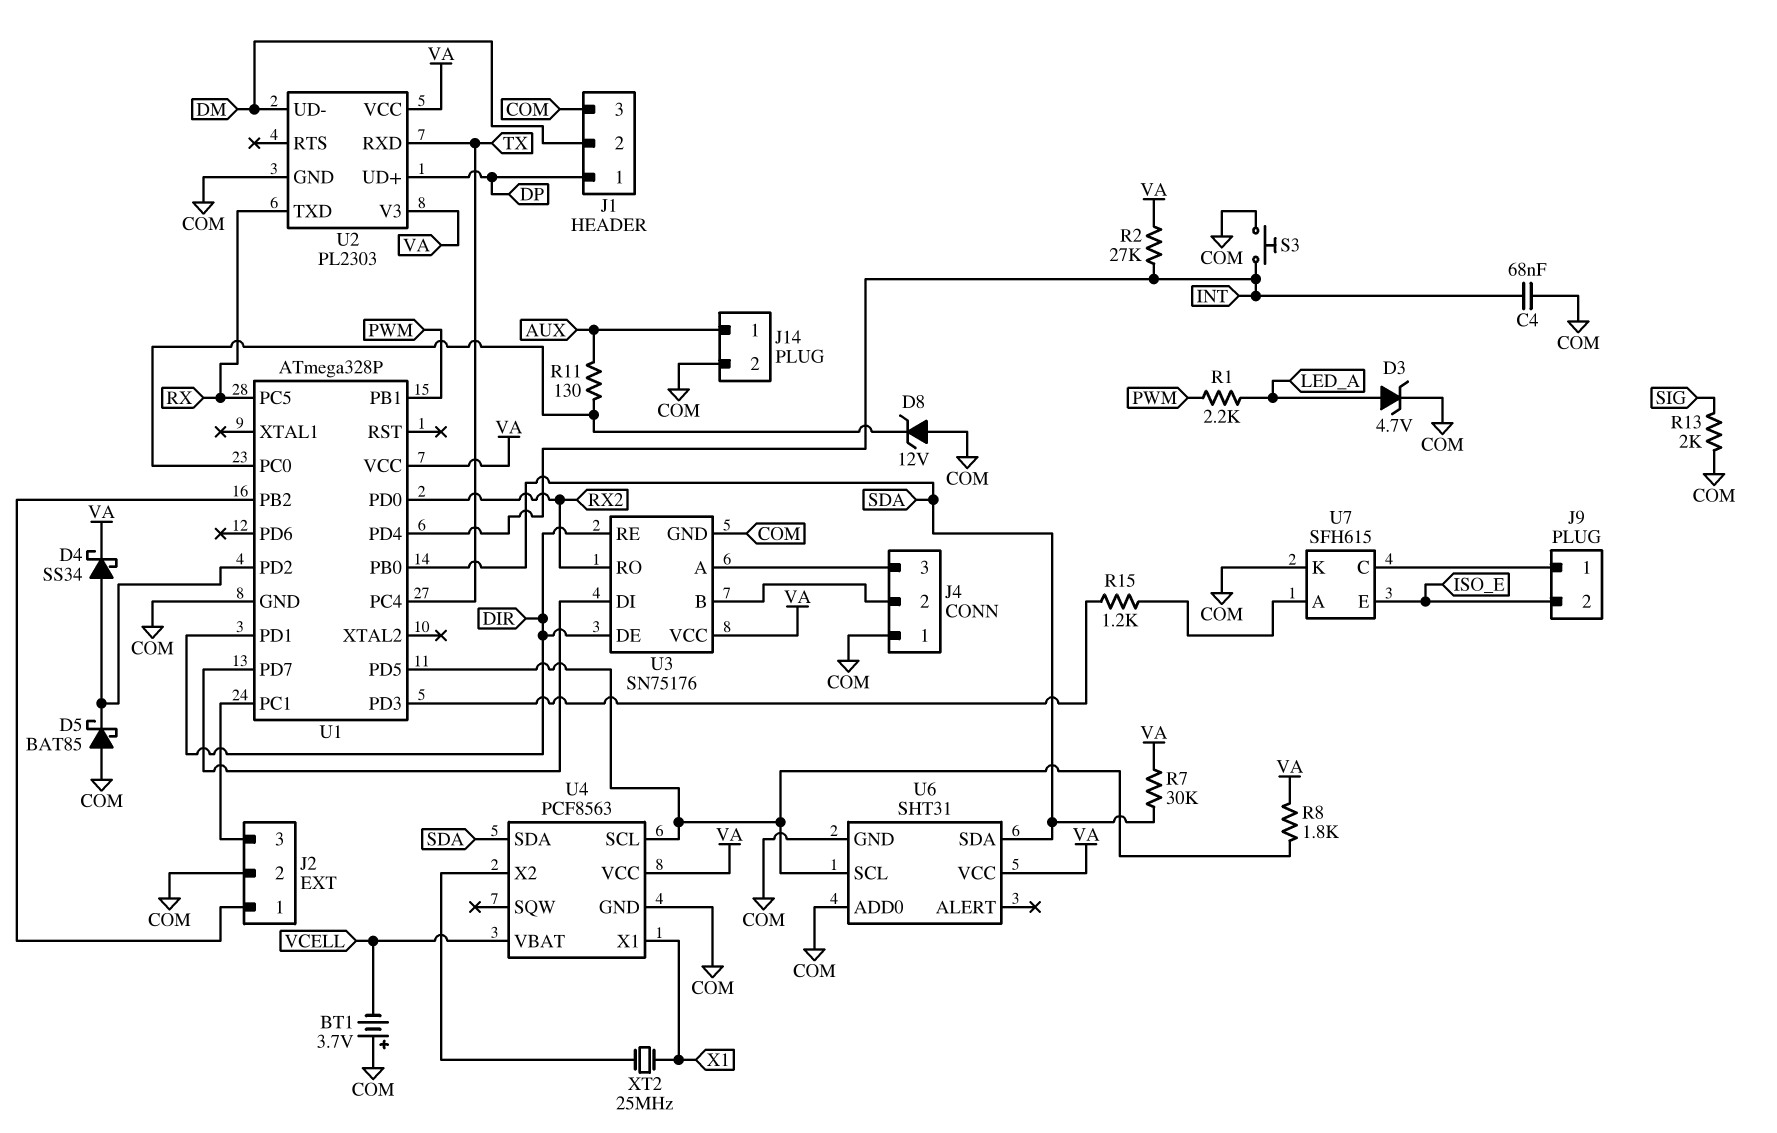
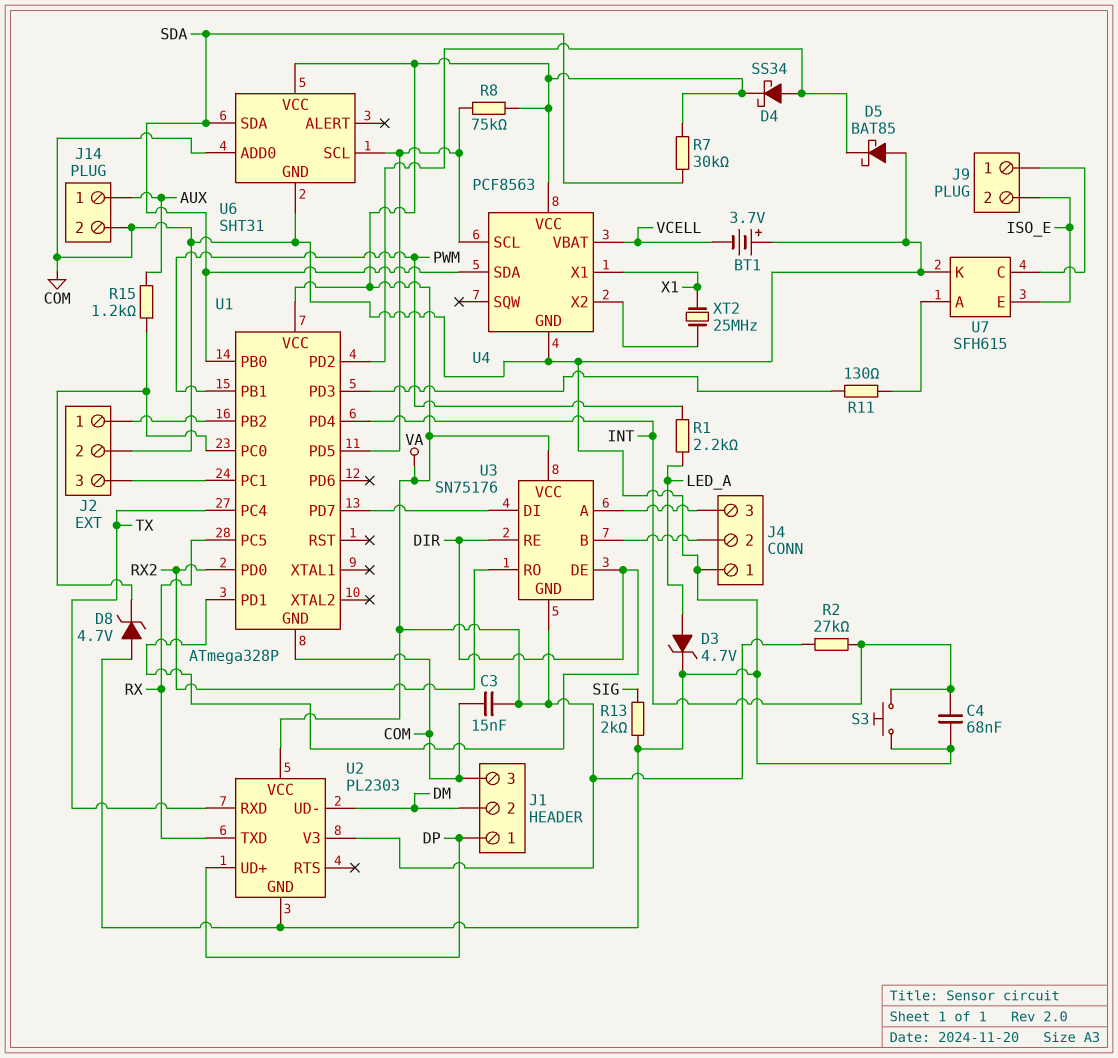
C3: none -> 15nF (COM, VA)
D8: zener 12V (A COM, K U1/PC0) -> zener 4.7V (A COM, K U1/PC0)
R8: 1.8k (U1/PD5, VA) -> 75k (U1/PD5, VA)
R11: 130 (AUX, U1/PC0) -> 130 (U1/PD3, U7/A)
R15: 1.2k (U1/PD3, U7/A) -> 1.2k (AUX, U1/PC0)
U3 pin GND: COM -> VA

